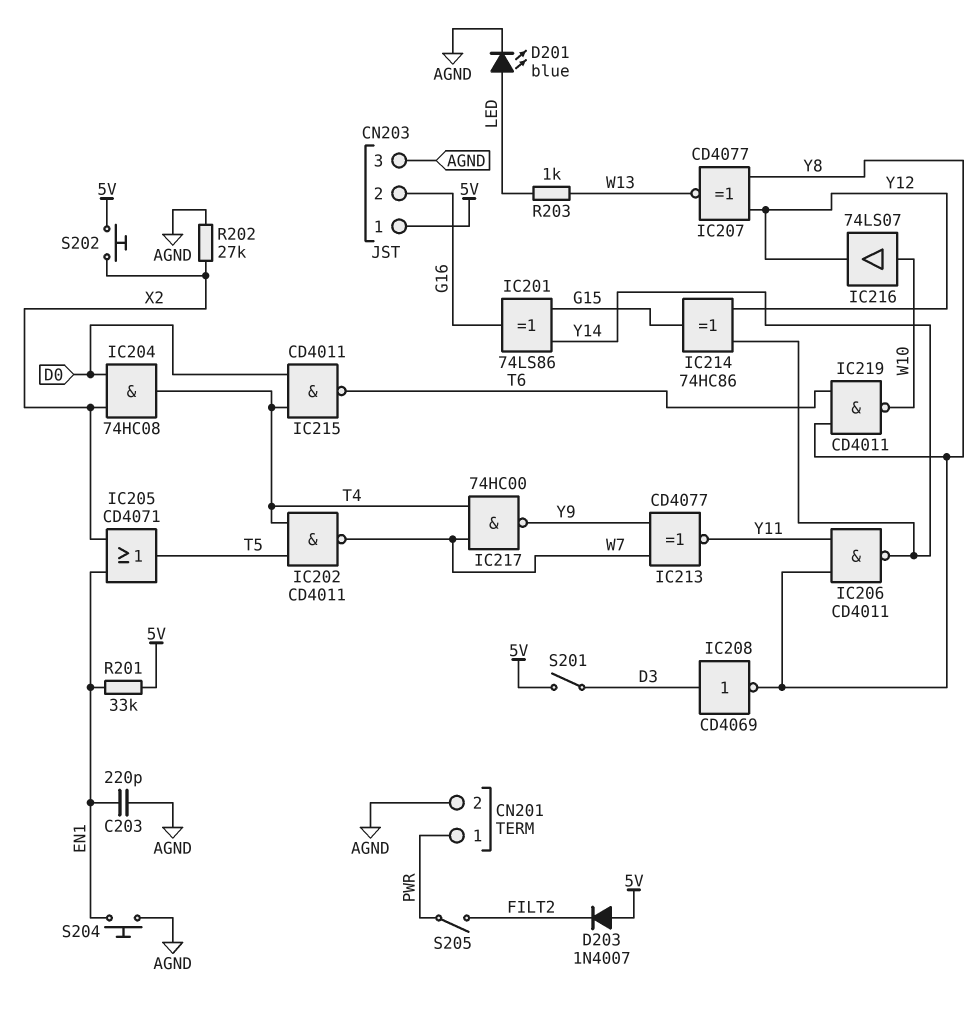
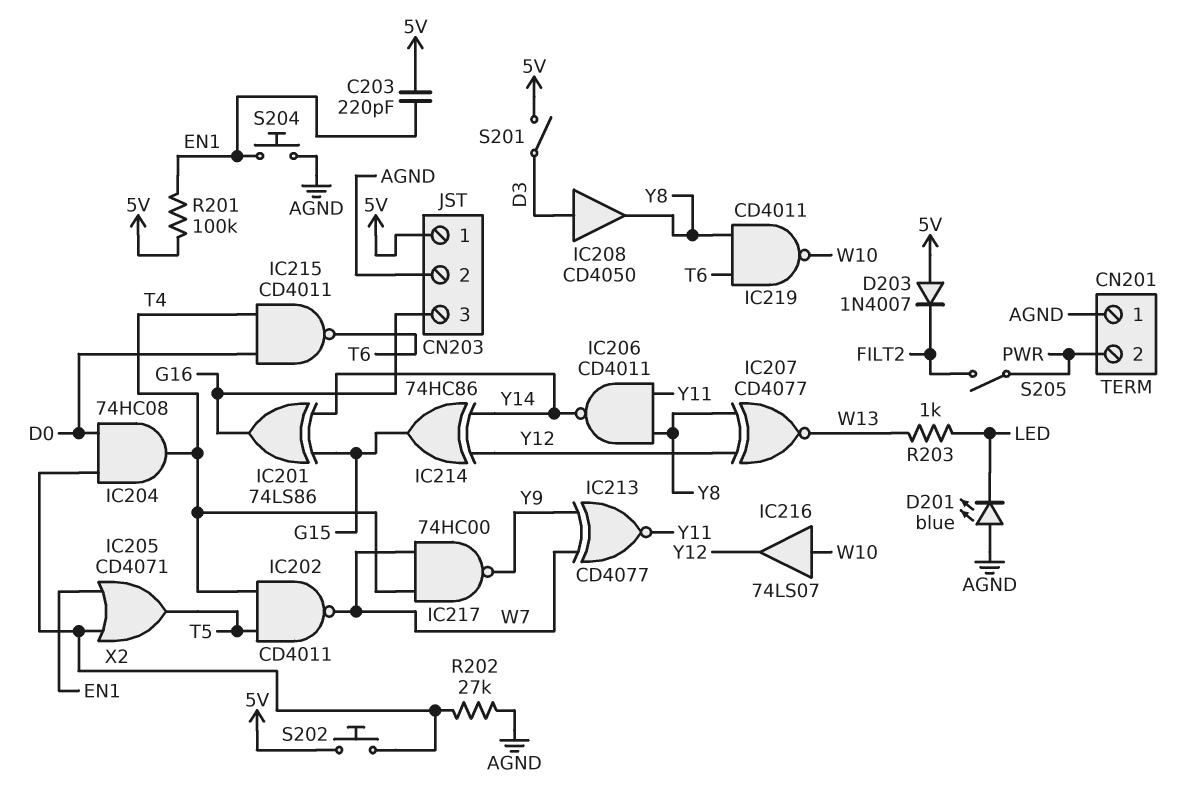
C203: 220pF (AGND, EN1) -> 220pF (5V, EN1)
CN201 pin 1: PWR -> AGND
CN201 pin 2: AGND -> PWR
CN203 pin 2: G16 -> AGND
CN203 pin 3: AGND -> G16
D201: LED blue (A LED, K AGND) -> LED blue (A AGND, K LED)
IC208: NOT CD4069 (in D3, out Y8) -> buffer CD4050 (in D3, out Y8)
R201: 33k (5V, EN1) -> 100k (5V, EN1)

